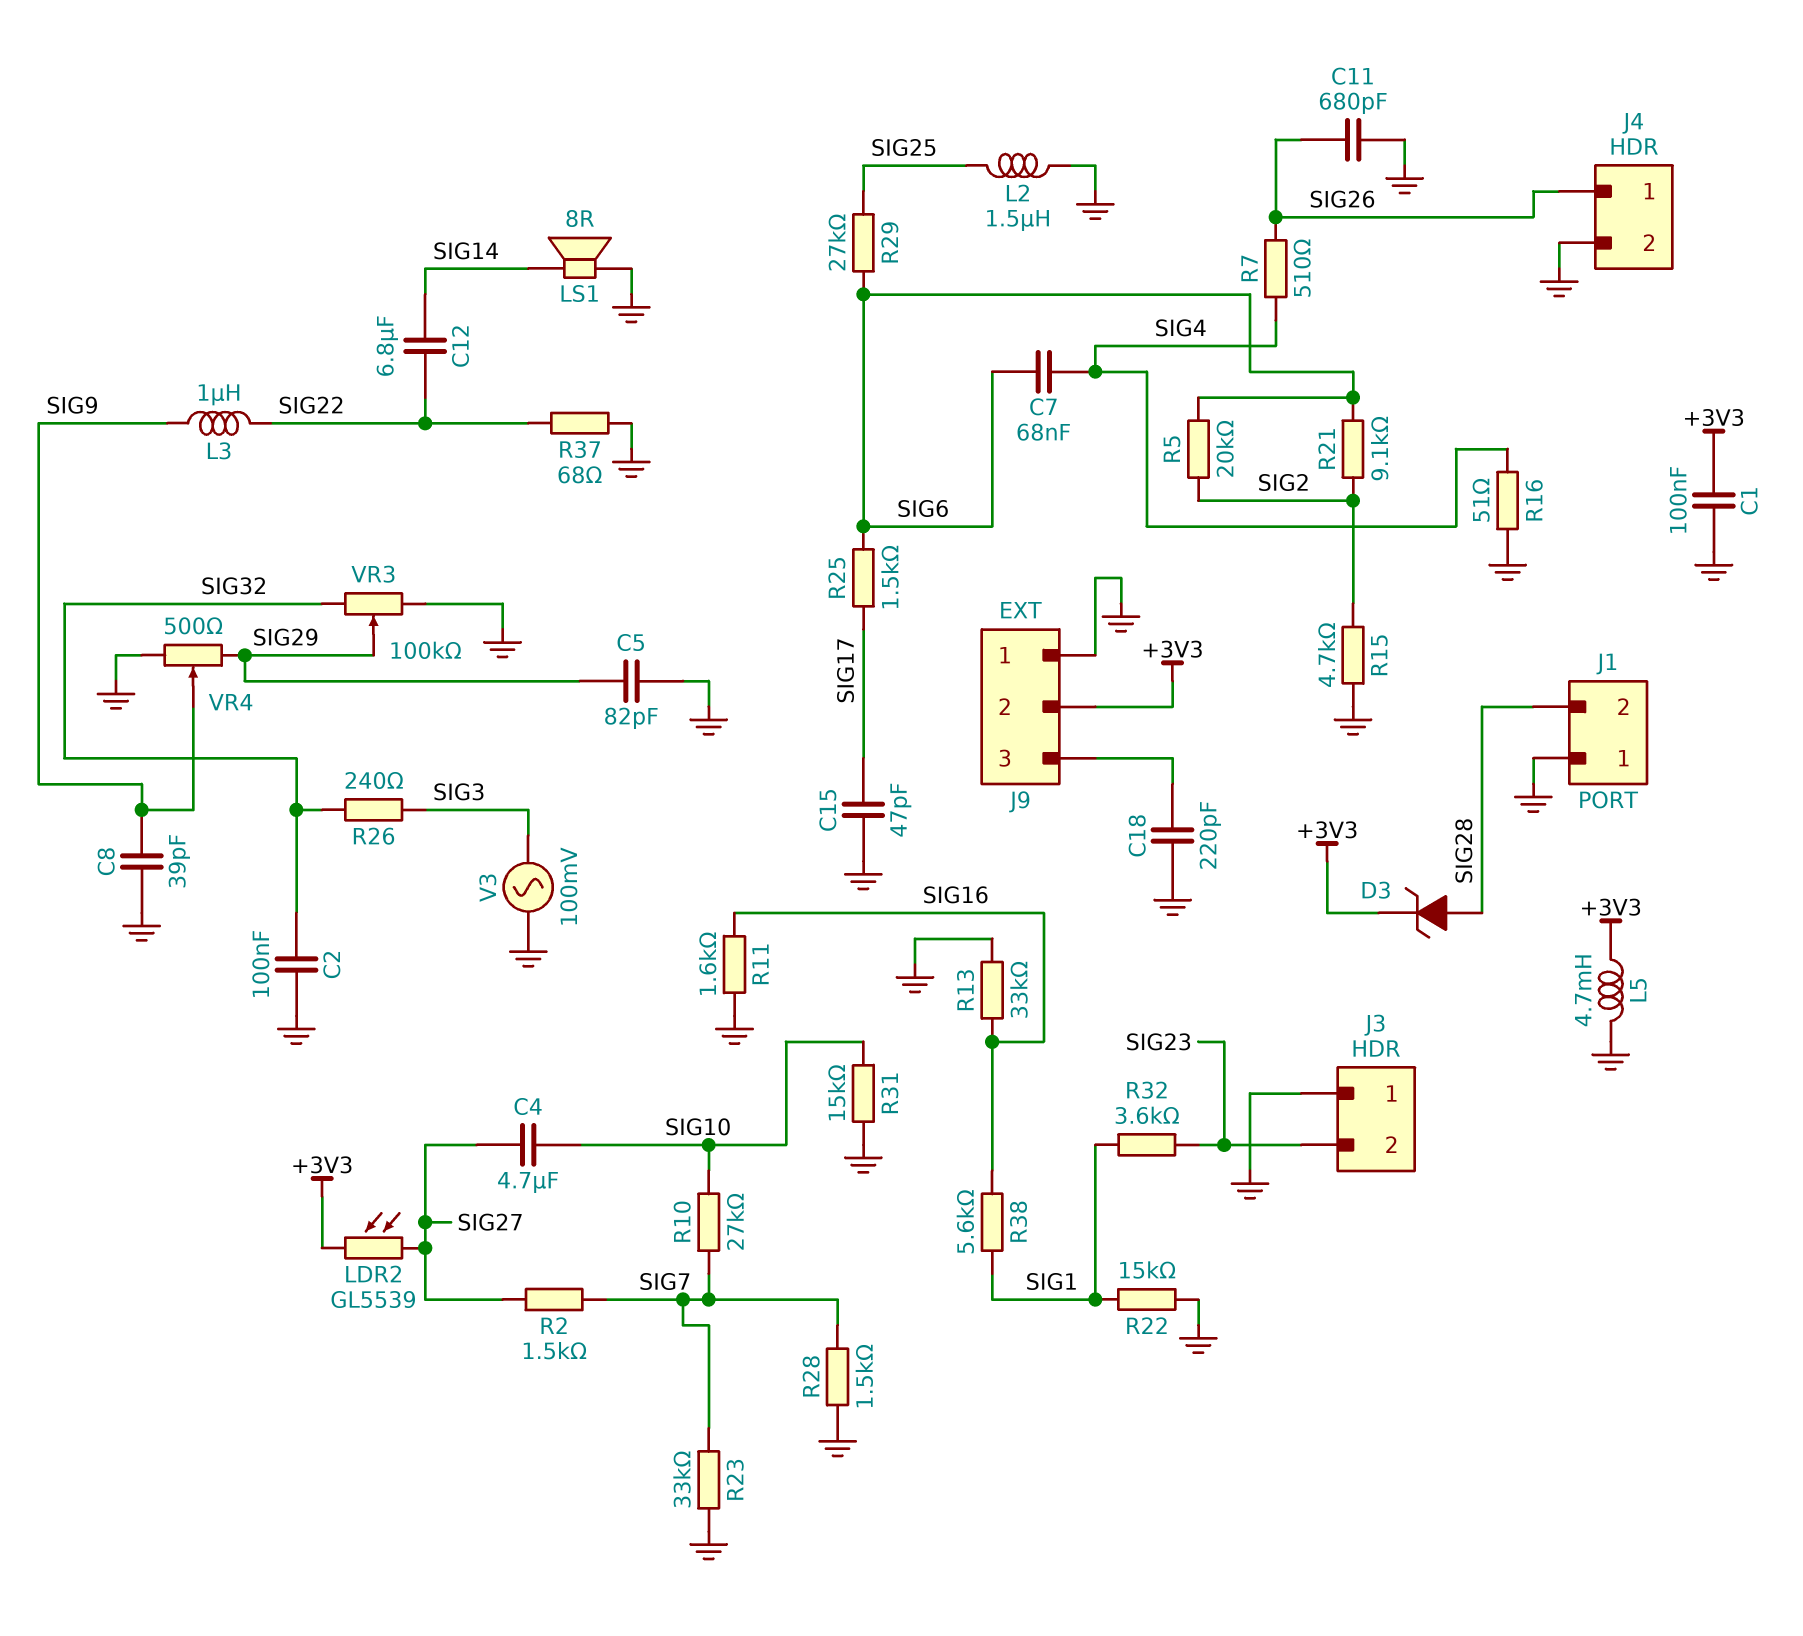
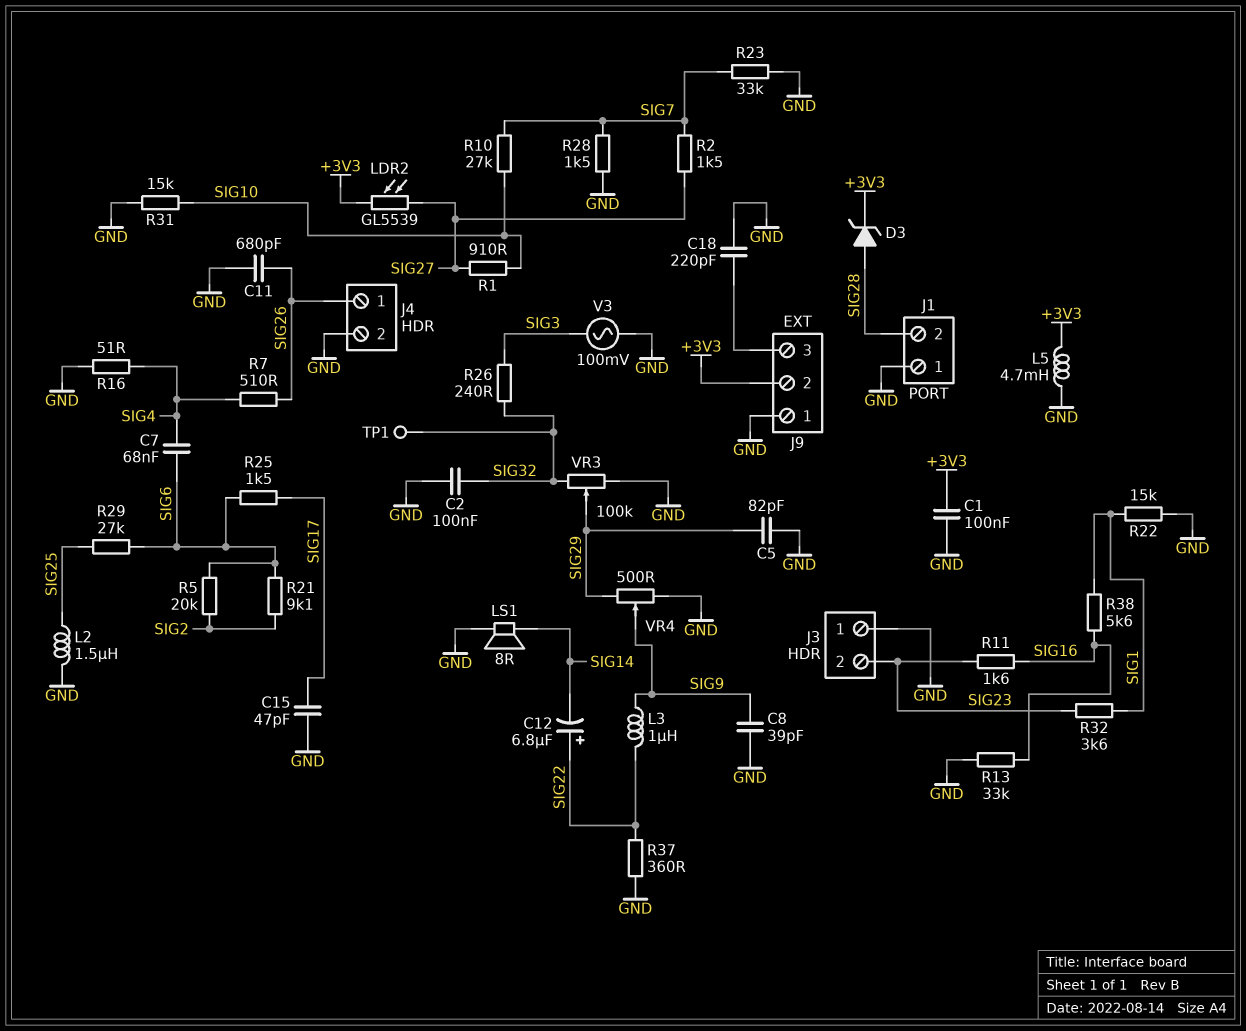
C4: 4.7uF (SIG10, SIG27) -> none
C12: 6.8uF (SIG14, SIG22) -> 6.8uF (plus SIG22, minus SIG14)
R1: none -> 910 (SIG10, SIG27)
R11: 1.6k (GND, SIG16) -> 1.6k (SIG16, SIG23)
R15: 4.7k (GND, SIG2) -> none
R37: 68 (GND, SIG22) -> 360 (GND, SIG22)
TP1: none -> test point (SIG32)

